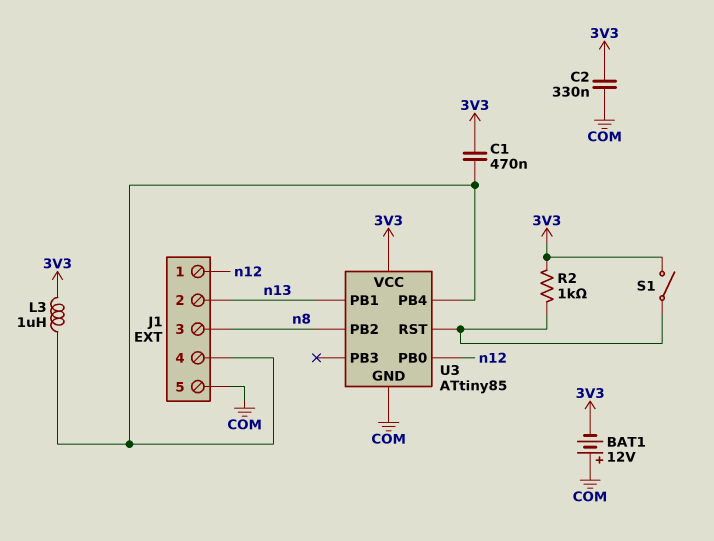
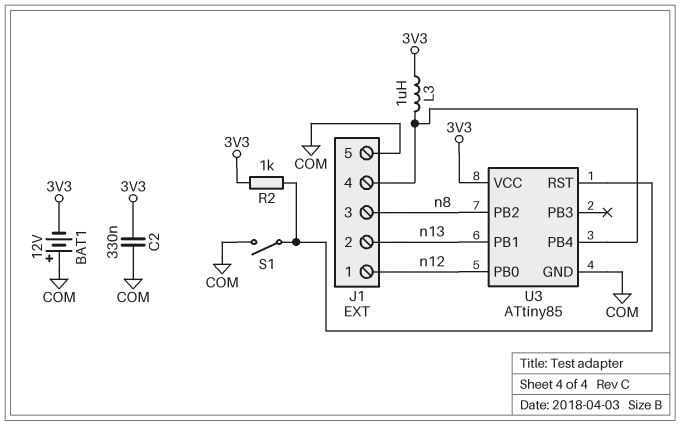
C1: 470nF (3V3, J1/4) -> none
S1: switch (3V3, U3/RST) -> switch (COM, U3/RST)

